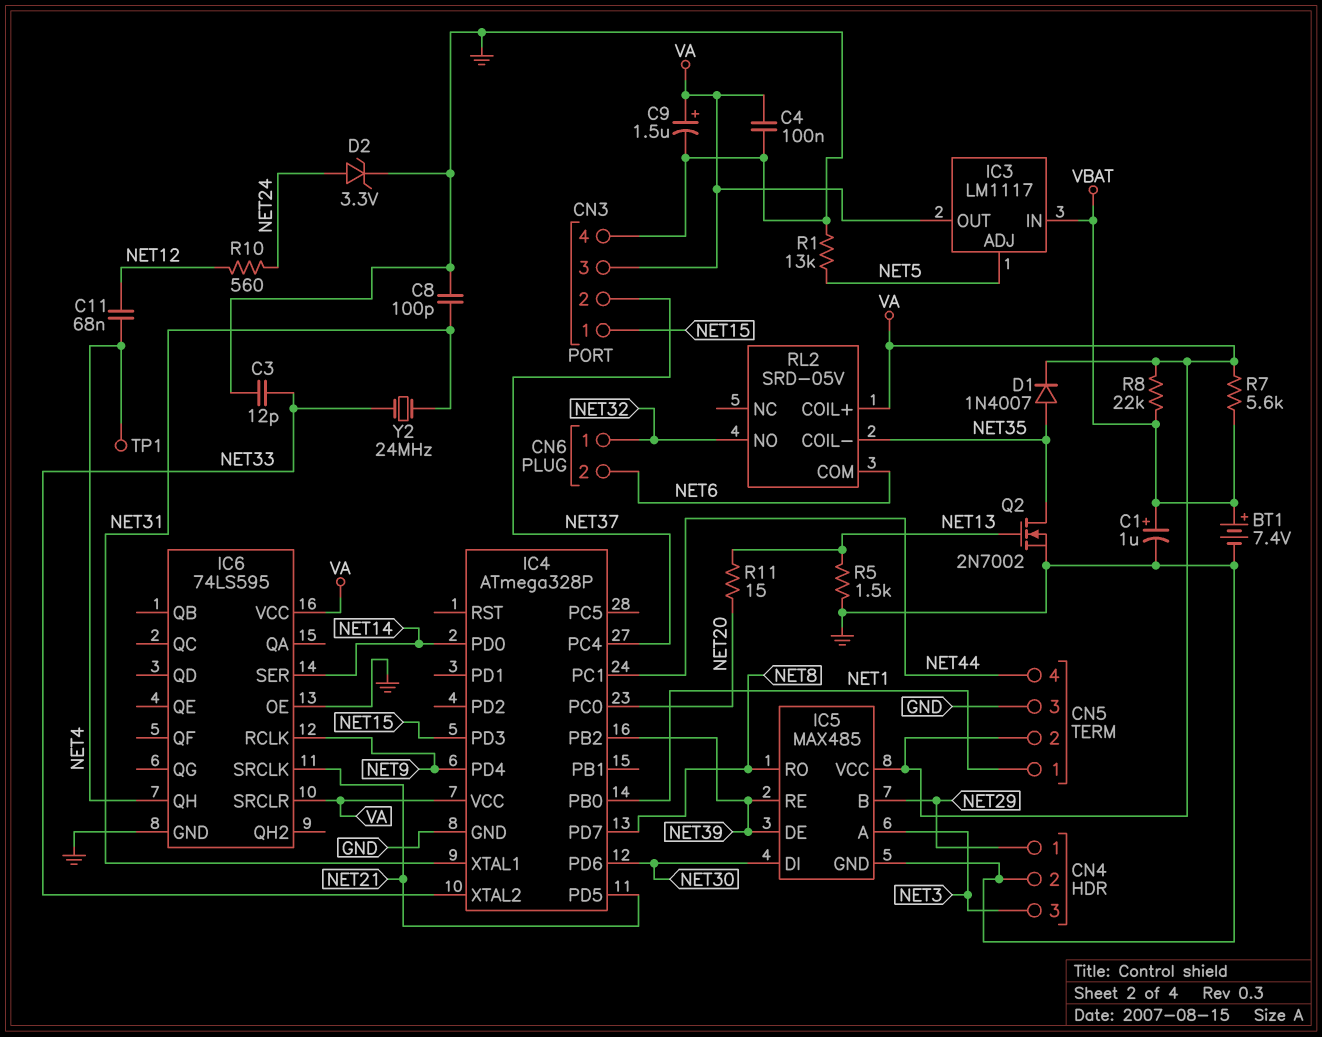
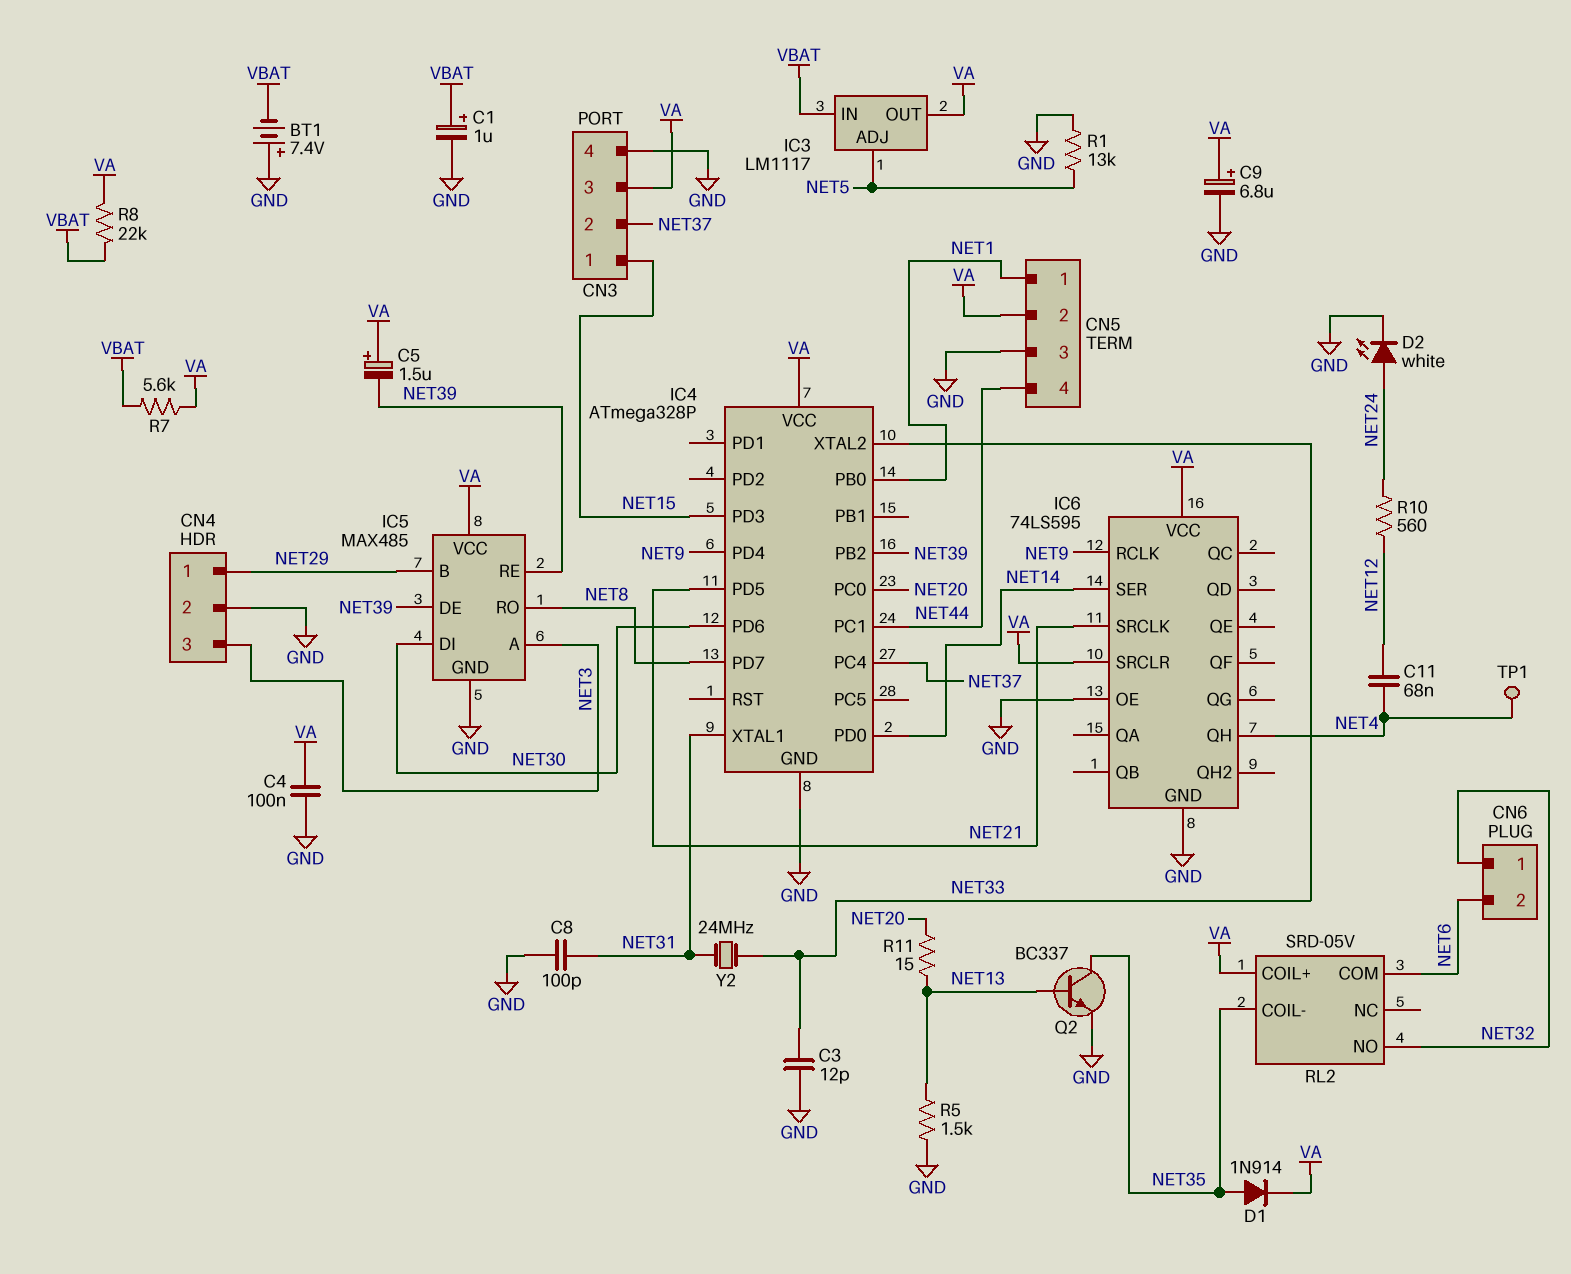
BT1: 7.4V (plus VBAT, minus GND) -> 7.4V (plus GND, minus VBAT)
C5: none -> 1.5uF (plus VA, minus NET39)
C9: 1.5uF (plus VA, minus GND) -> 6.8uF (plus VA, minus GND)
D1: diode 1N4007 (A NET35, K VA) -> diode 1N914 (A NET35, K VA)
D2: zener 3.3V (A NET24, K GND) -> LED white (A NET24, K GND)
Q2: NMOS 2N7002 (G NET13, D NET35, S GND) -> NPN BC337 (B NET13, C NET35, E GND)

